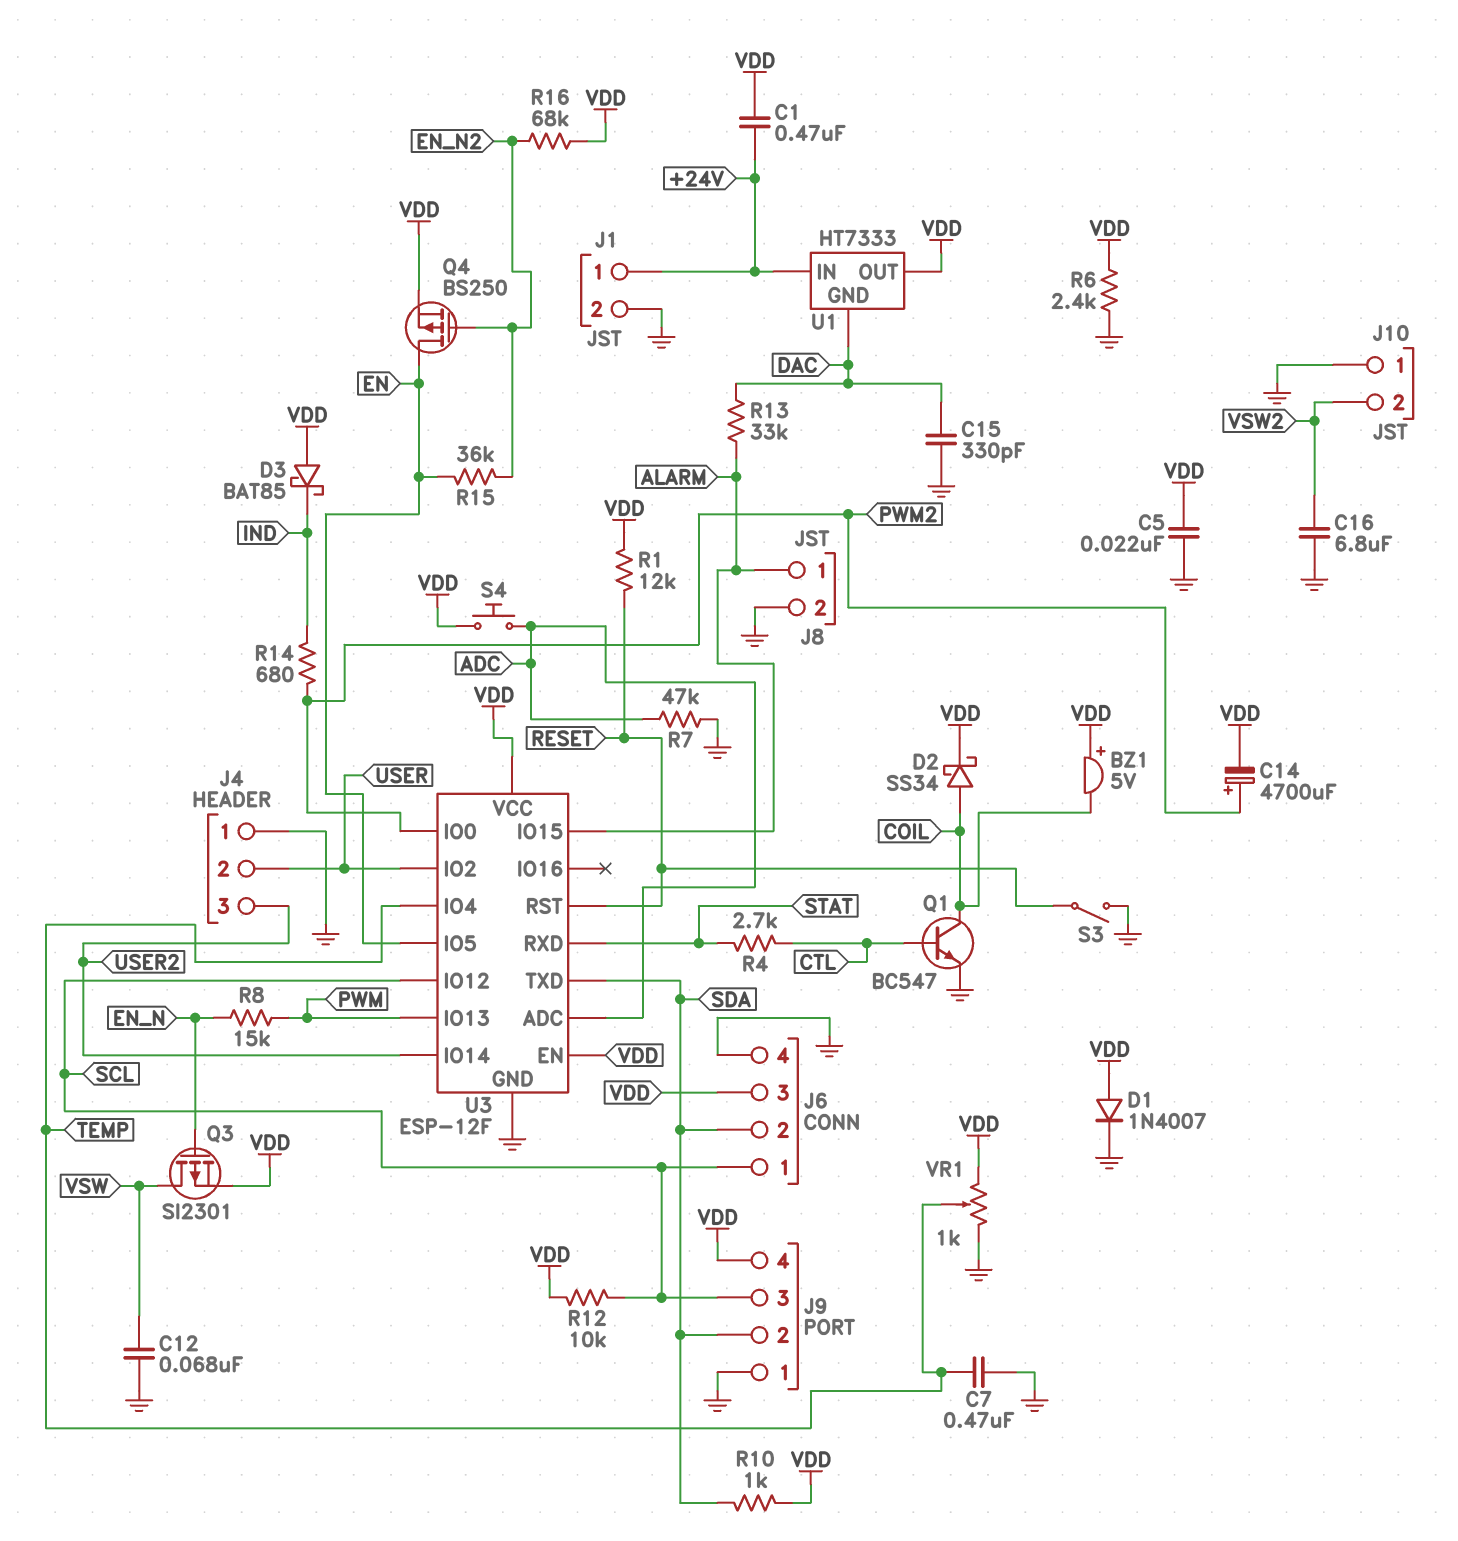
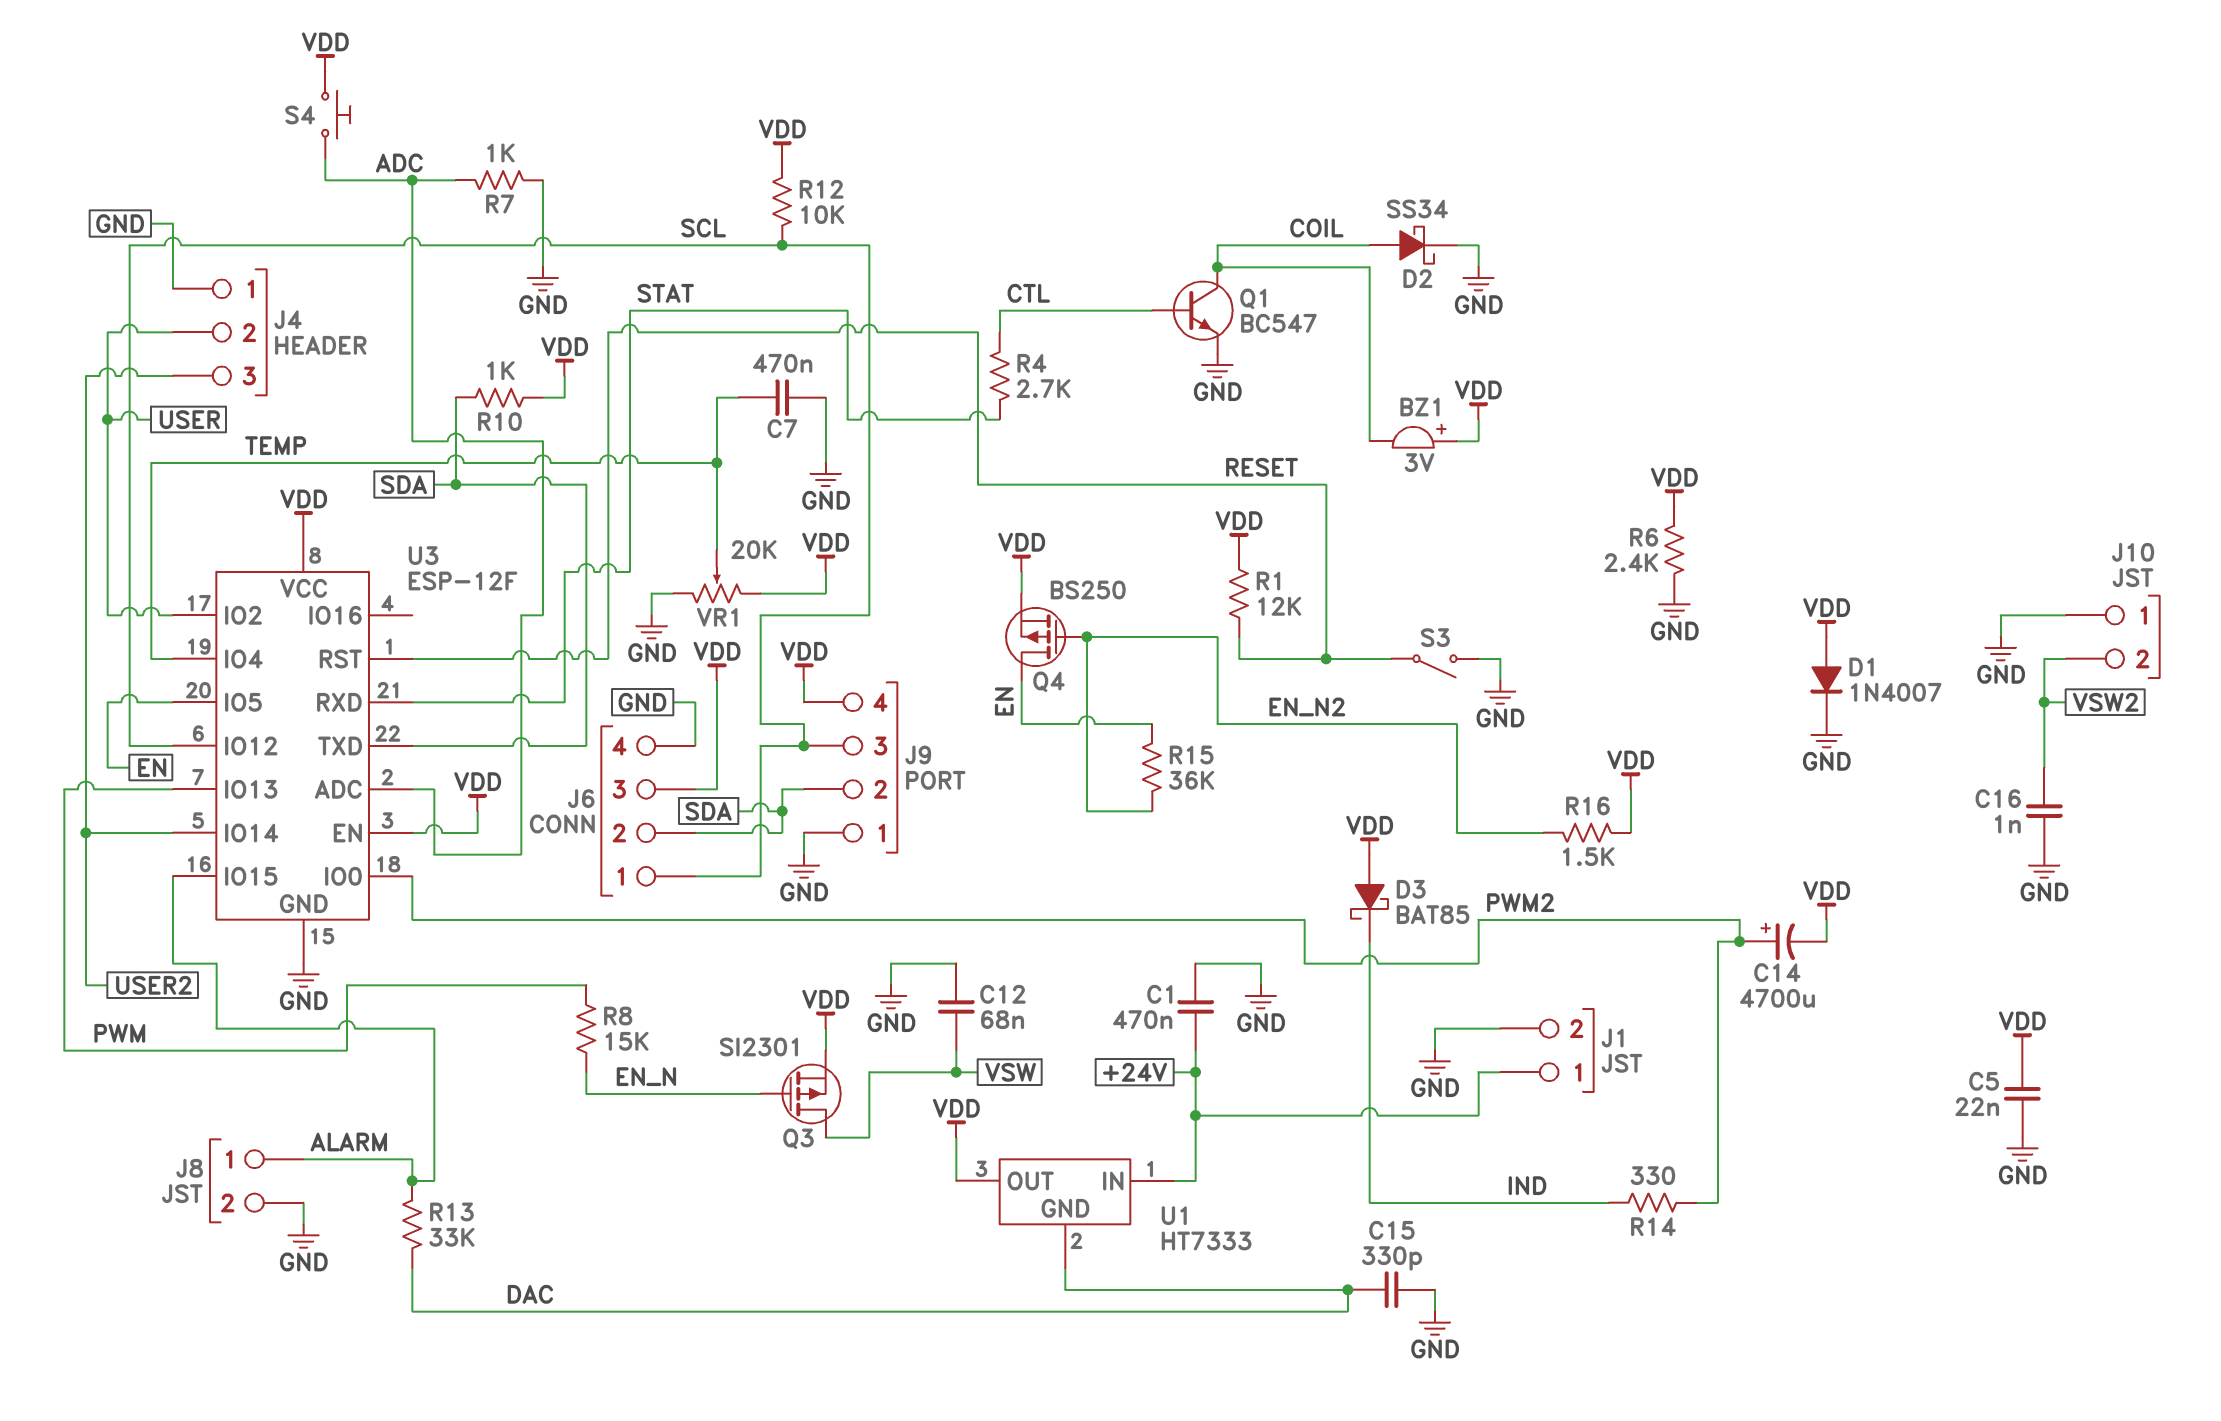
BZ1: buzzer 5V (plus VDD, minus COIL) -> buzzer 3V (plus VDD, minus COIL)
C1: 470nF (+24V, VDD) -> 470nF (+24V, GND)
C16: 6.8uF (GND, VSW2) -> 1nF (GND, VSW2)
D2: schottky SS34 (A COIL, K VDD) -> schottky SS34 (A COIL, K GND)
R7: 47k (ADC, GND) -> 1k (ADC, GND)
R14: 680 (IND, PWM2) -> 330 (IND, PWM2)
R16: 68k (EN_N2, VDD) -> 1.5k (EN_N2, VDD)
VR1: 1k (GND, VDD, wiper TEMP) -> 20k (GND, VDD, wiper TEMP)

